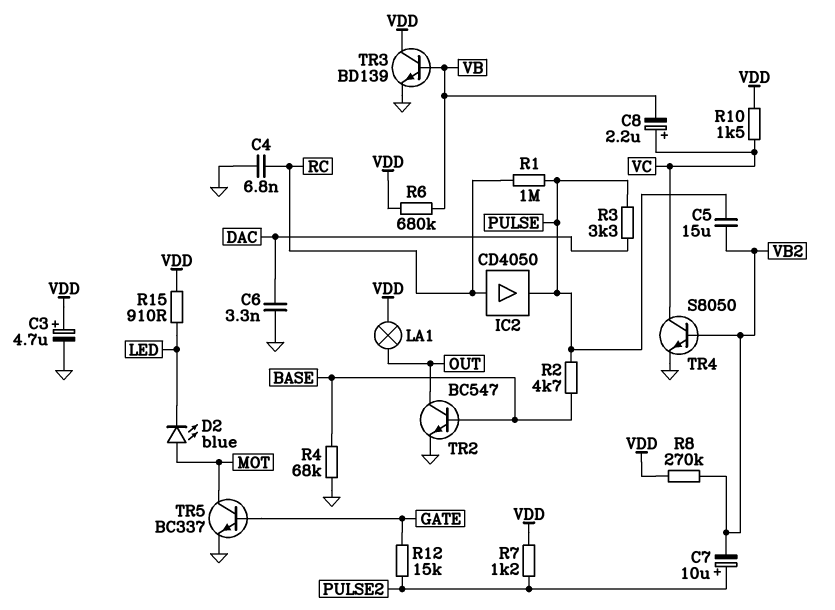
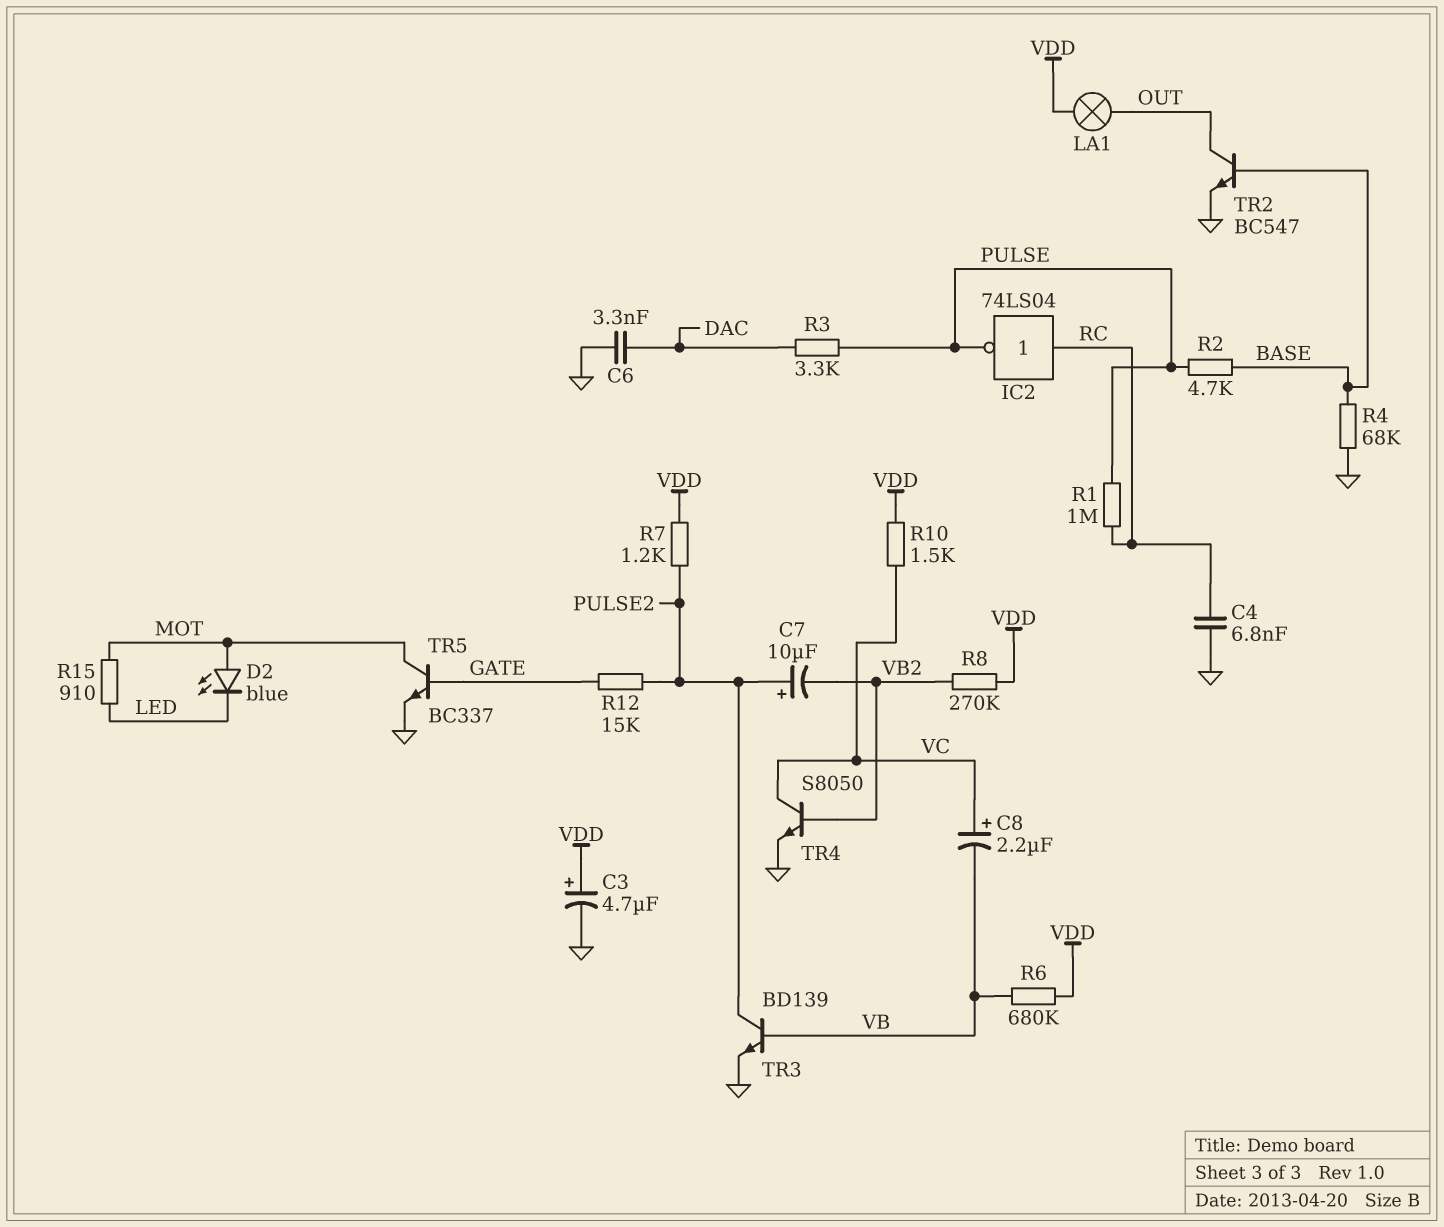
C5: 15uF (PULSE, VB2) -> none
IC2: buffer CD4050 (in RC, out PULSE) -> NOT 74LS04 (in RC, out PULSE)
R15: 910 (LED, VDD) -> 910 (LED, MOT)
TR3: NPN BD139 (B VB, C VDD, E GND) -> NPN BD139 (B VB, C PULSE2, E GND)

